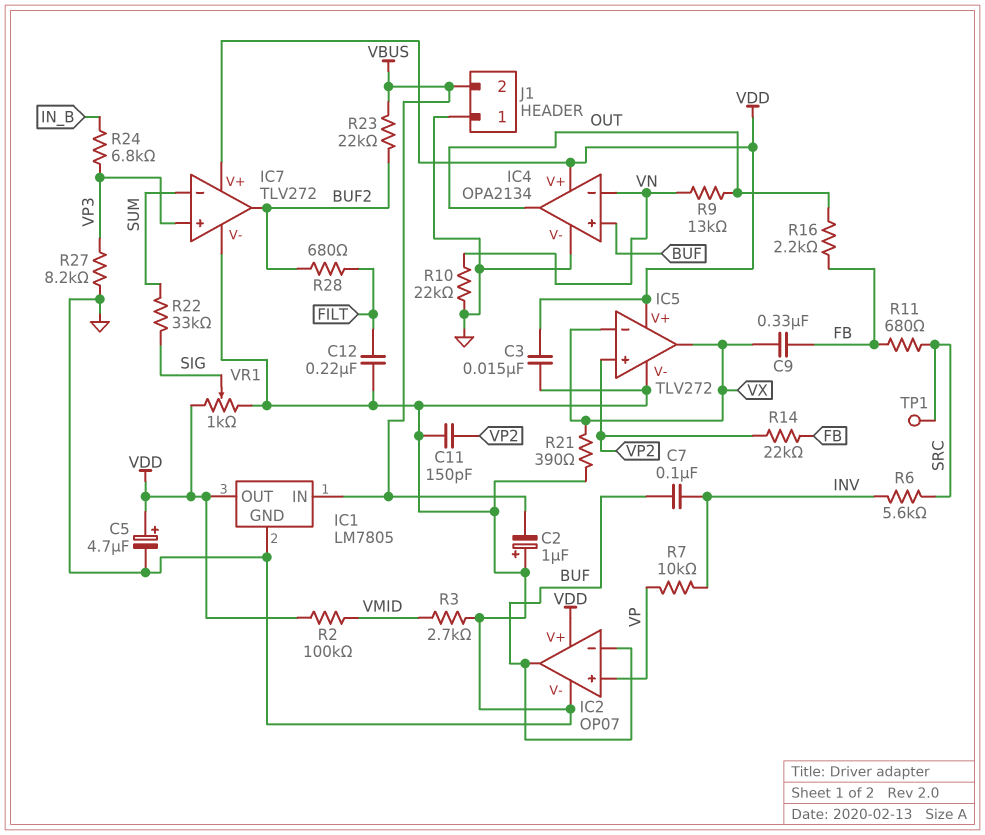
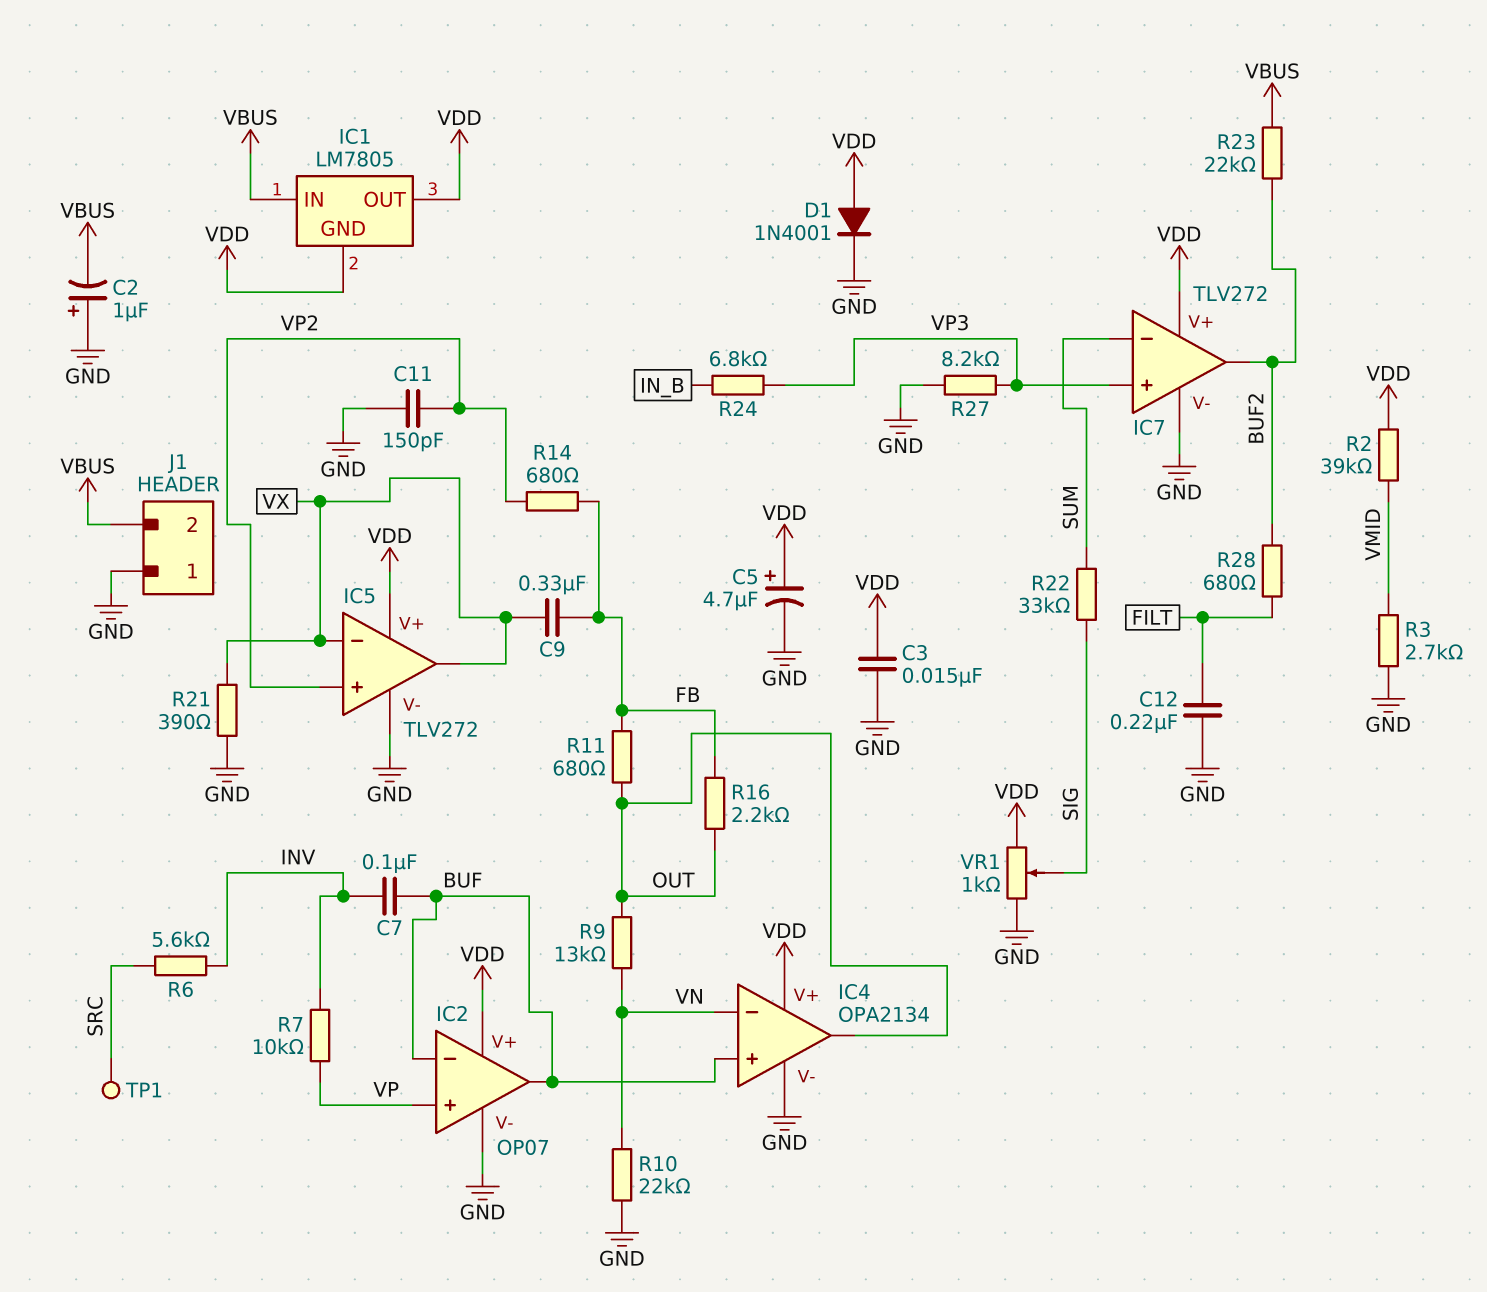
D1: none -> diode 1N4001 (A VDD, K GND)
IC1 pin GND: GND -> VDD
R2: 100k (VDD, VMID) -> 39k (VDD, VMID)
R11: 680 (FB, SRC) -> 680 (FB, OUT)
R14: 22k (FB, VP2) -> 680 (FB, VP2)

